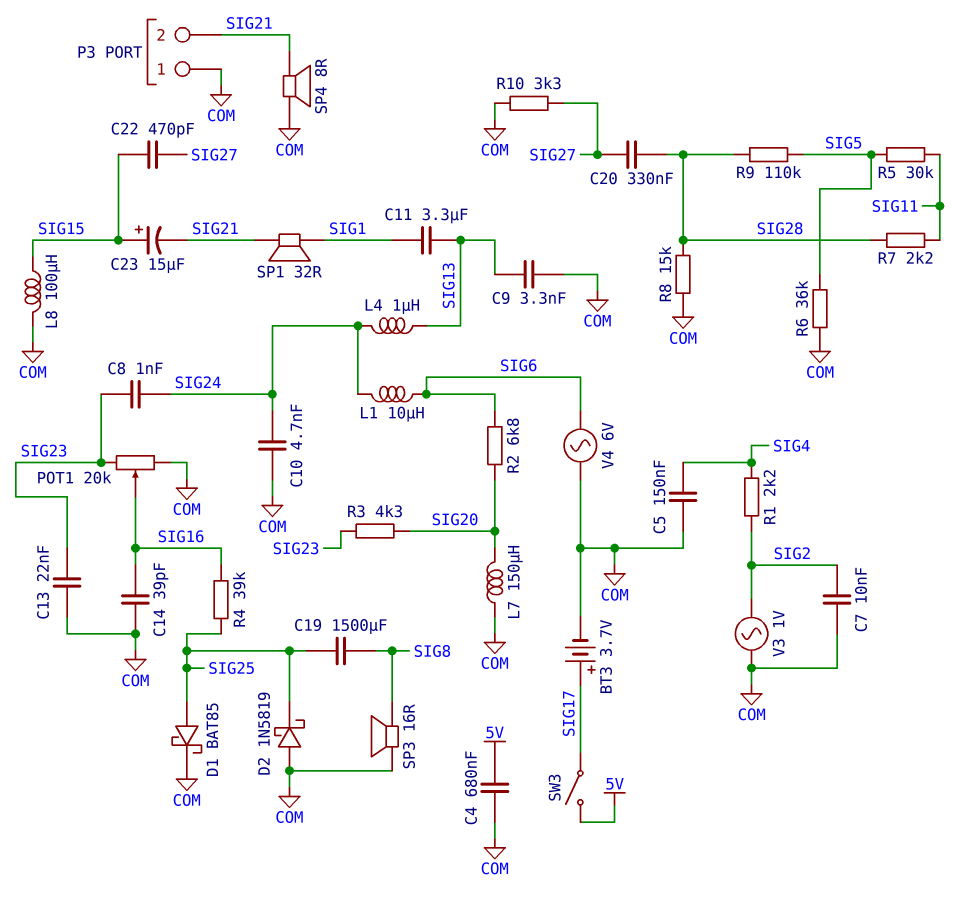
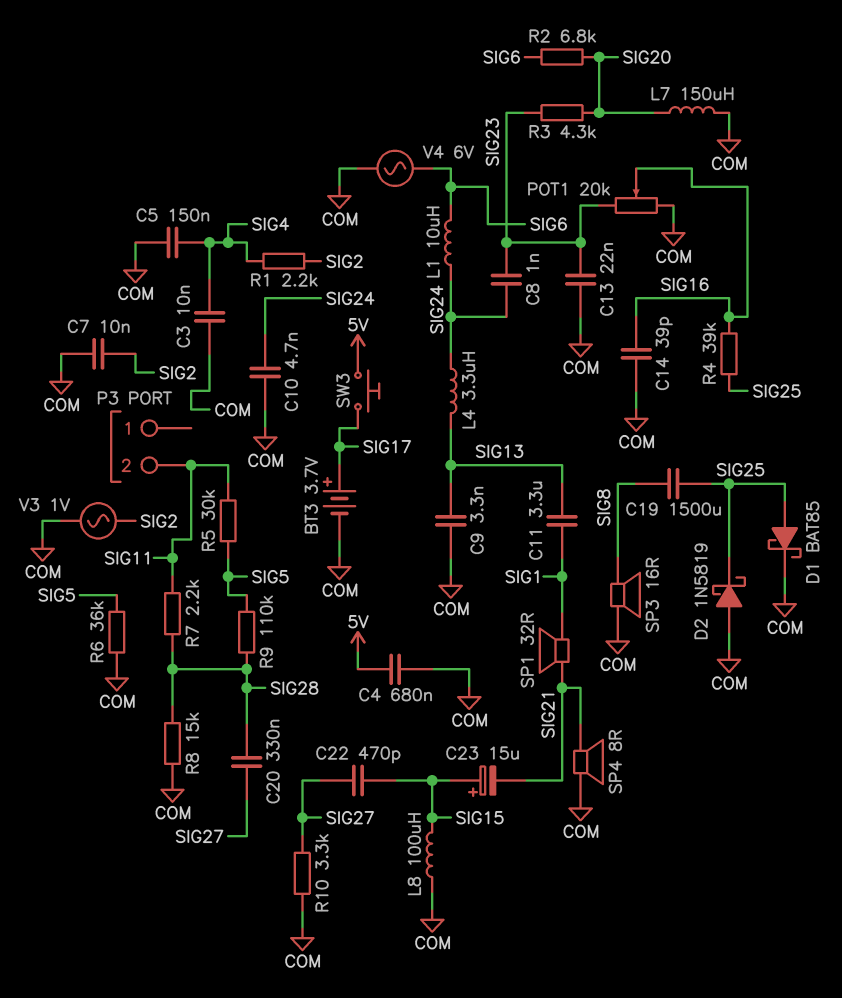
C3: none -> 10nF (COM, SIG4)
L4: 1uH (SIG13, SIG24) -> 3.3uH (SIG13, SIG24)
P3 pin 1: COM -> none
P3 pin 2: SIG21 -> SIG11
SW3: switch (5V, SIG17) -> button (5V, SIG17)

